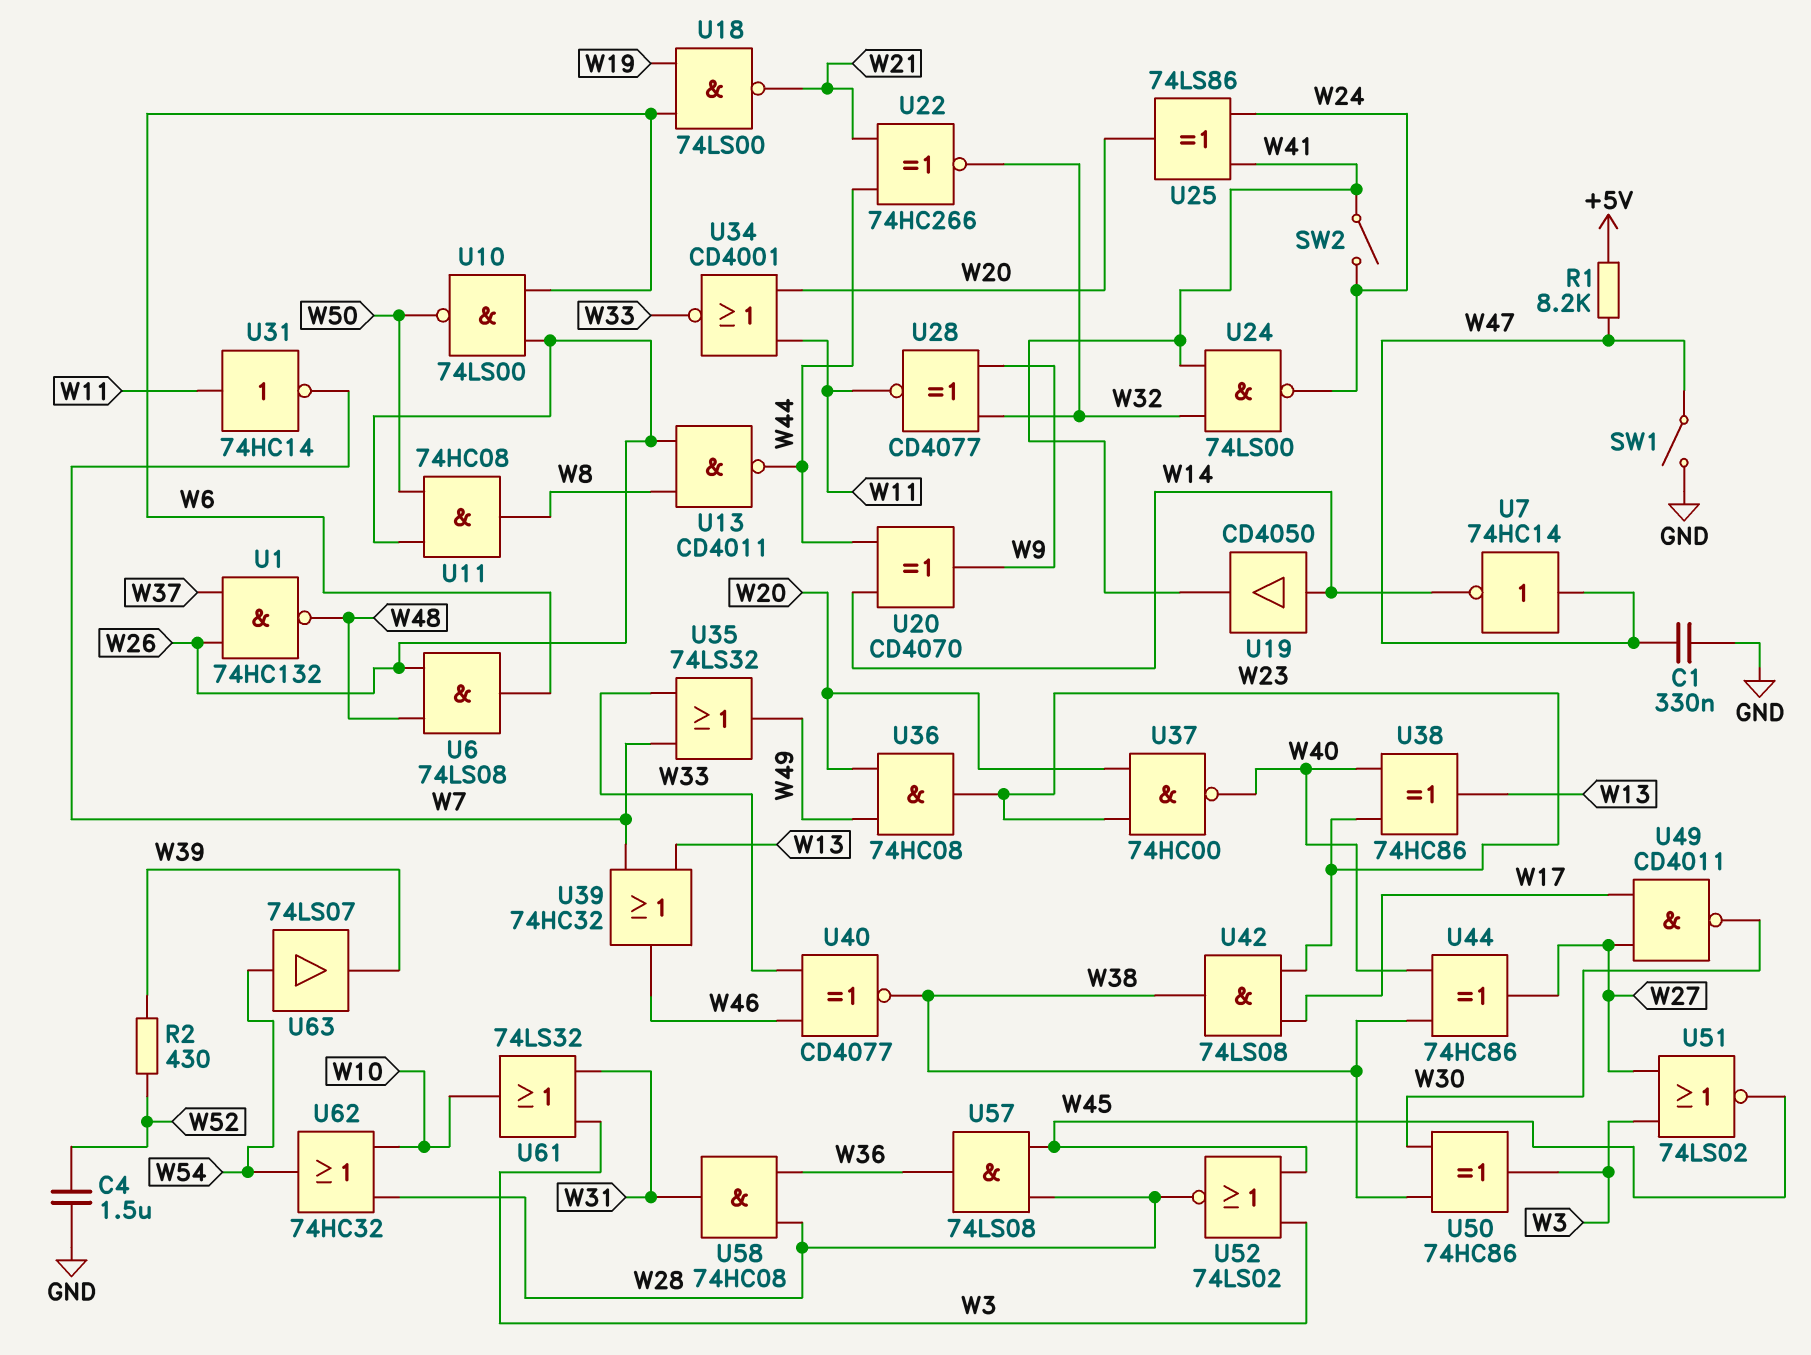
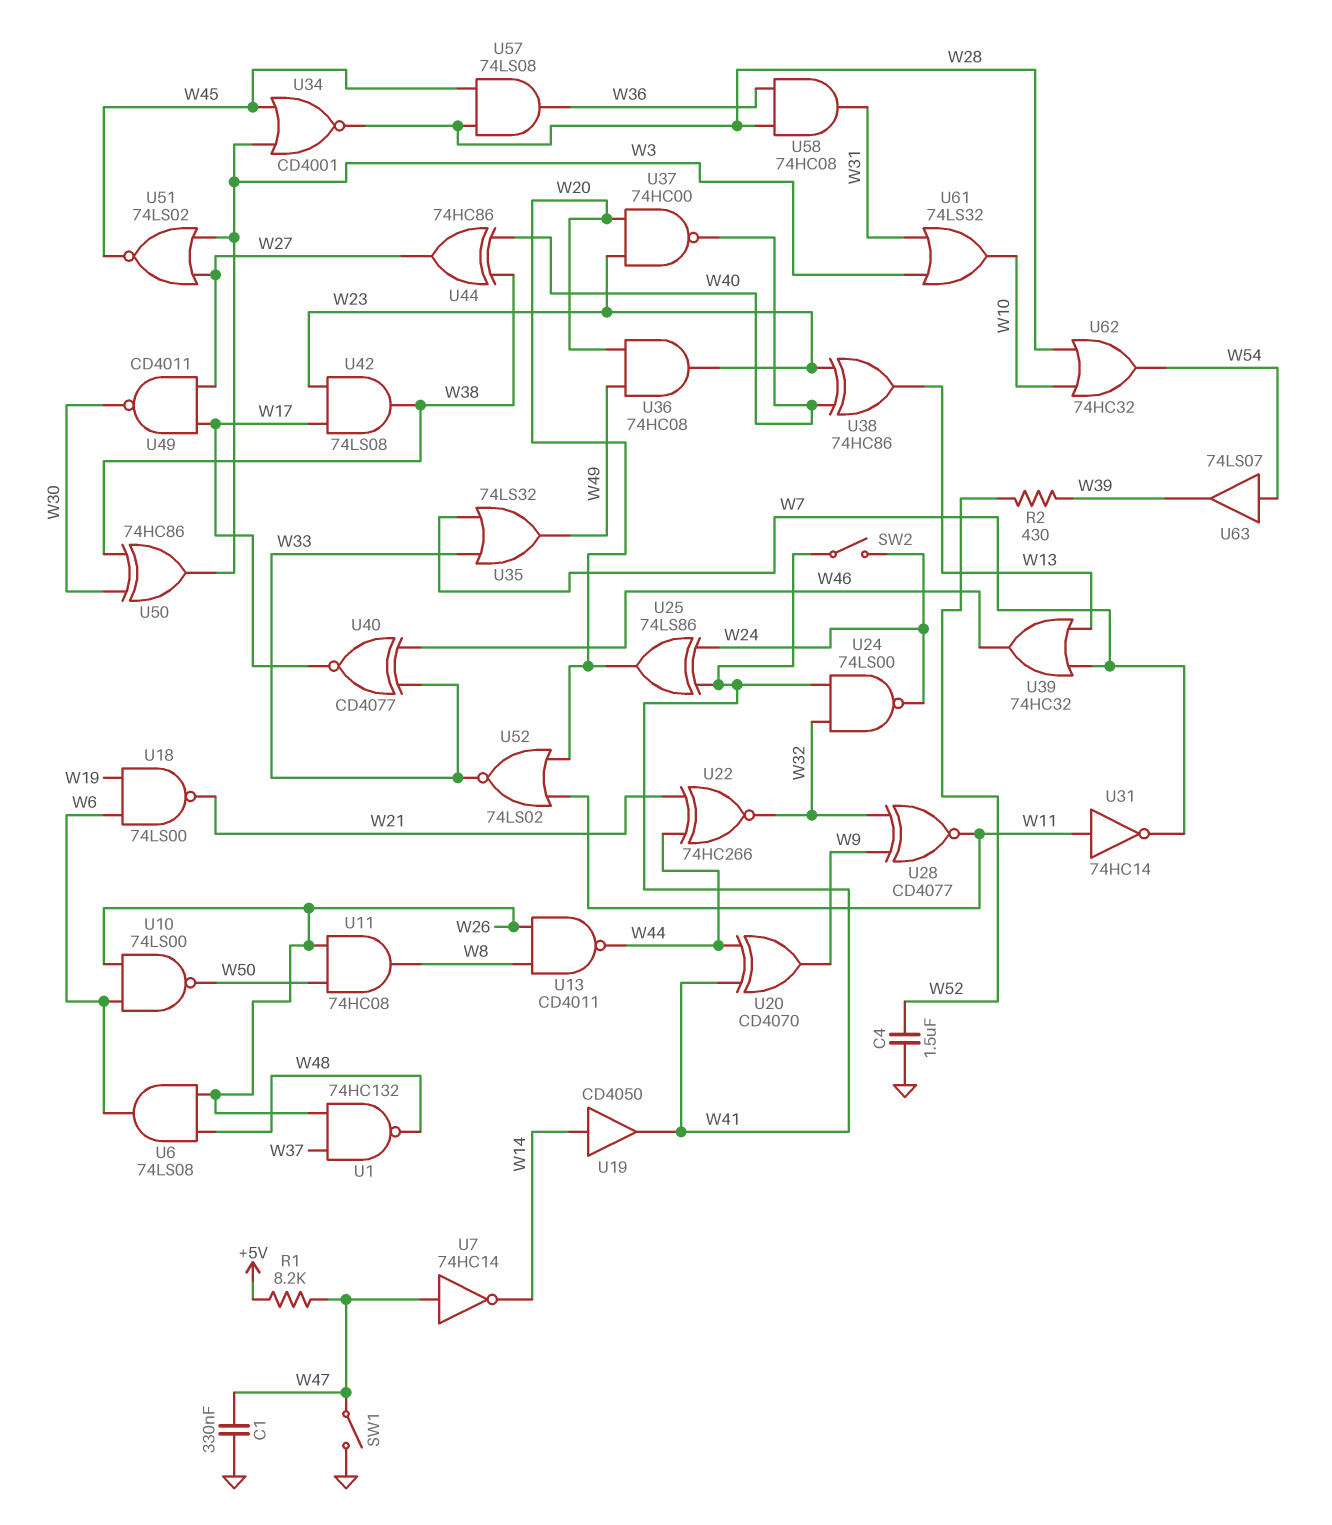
U20: XOR CD4070 (in W14, in W44, out W9) -> XOR CD4070 (in W41, in W44, out W9)
U34: NOR CD4001 (in W11, in W20, out W33) -> NOR CD4001 (in W3, in W45, out W28)
U40: XNOR CD4077 (in W33, in W46, out W38) -> XNOR CD4077 (in W33, in W46, out W17)
U52: NOR 74LS02 (in W3, in W45, out W28) -> NOR 74LS02 (in W11, in W20, out W33)

